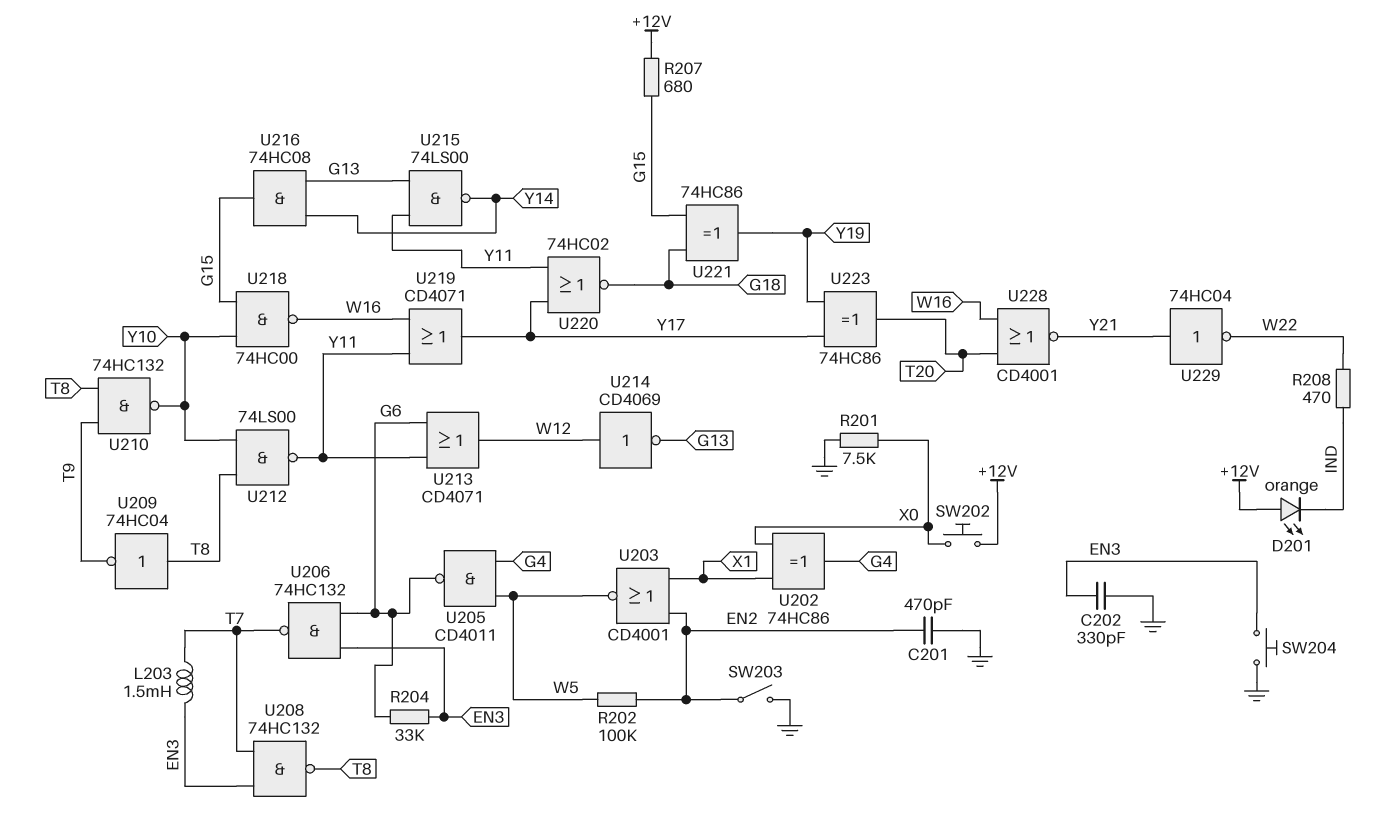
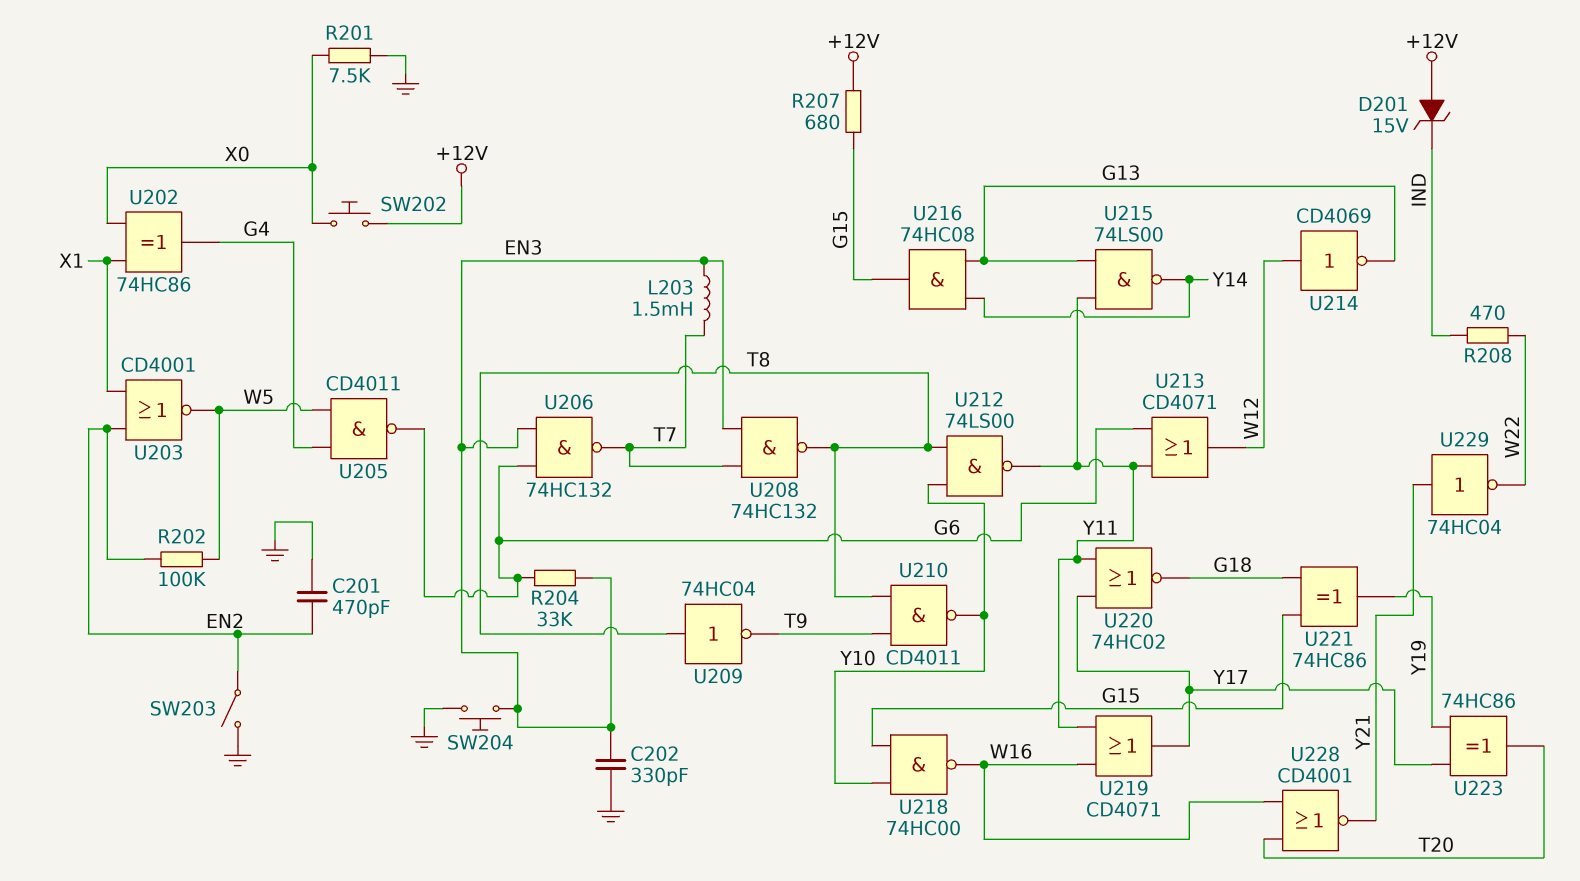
D201: LED orange (A +12V, K IND) -> zener 15V (A +12V, K IND)
U210: NAND 74HC132 (in T8, in T9, out Y10) -> NAND CD4011 (in T8, in T9, out Y10)

